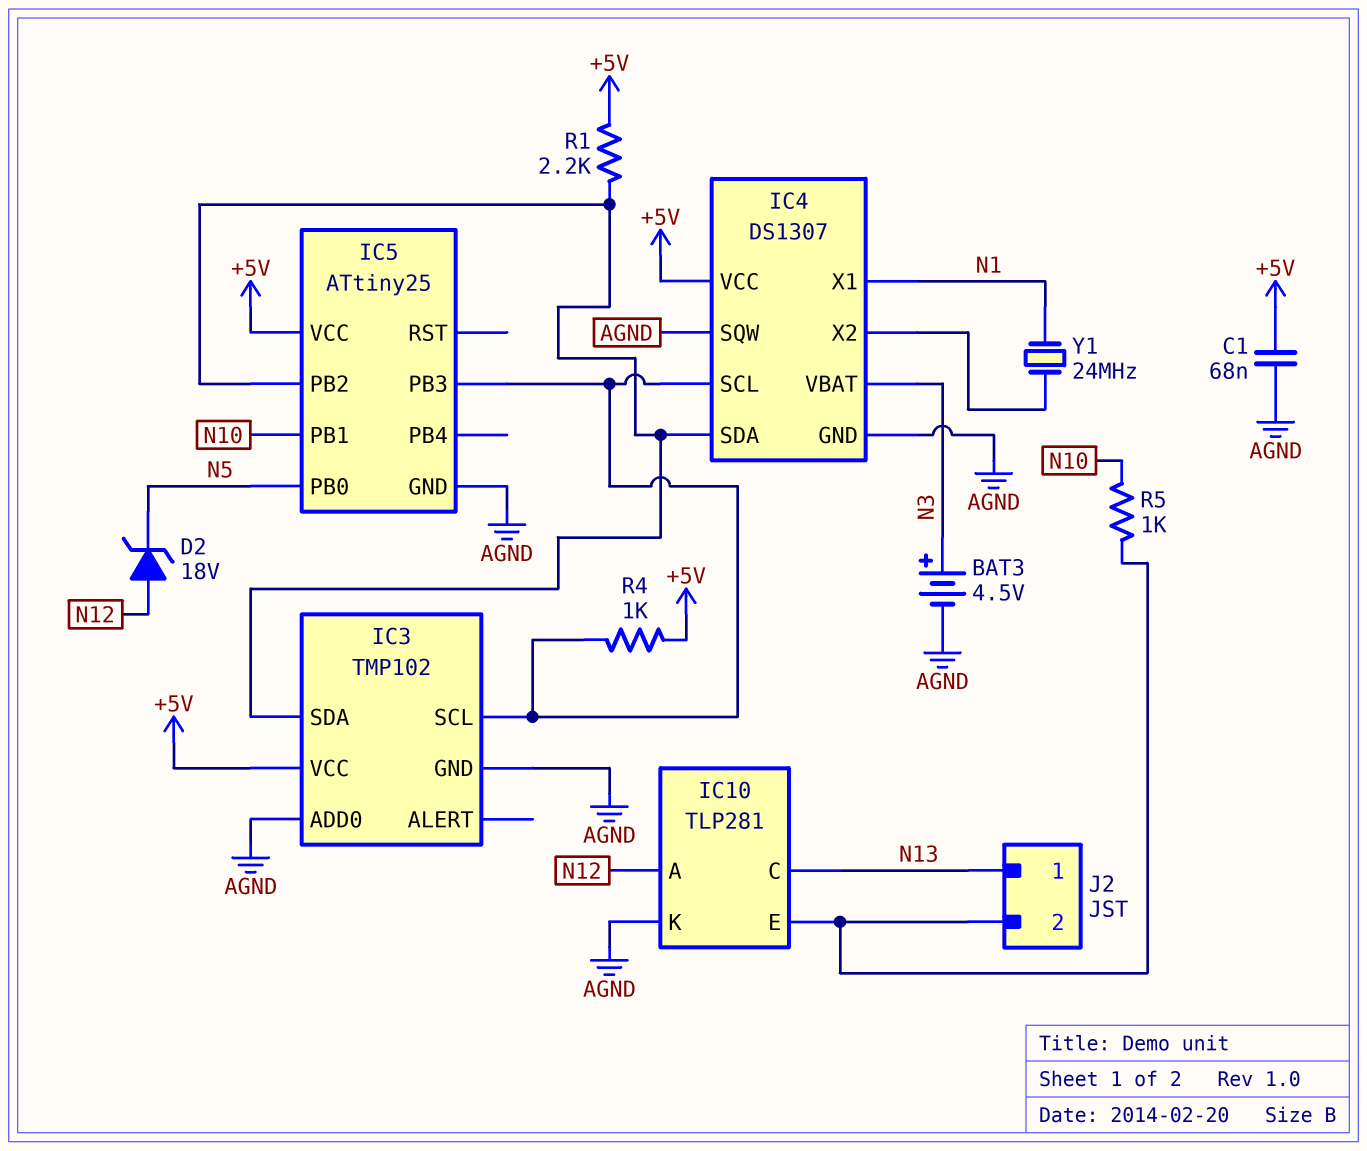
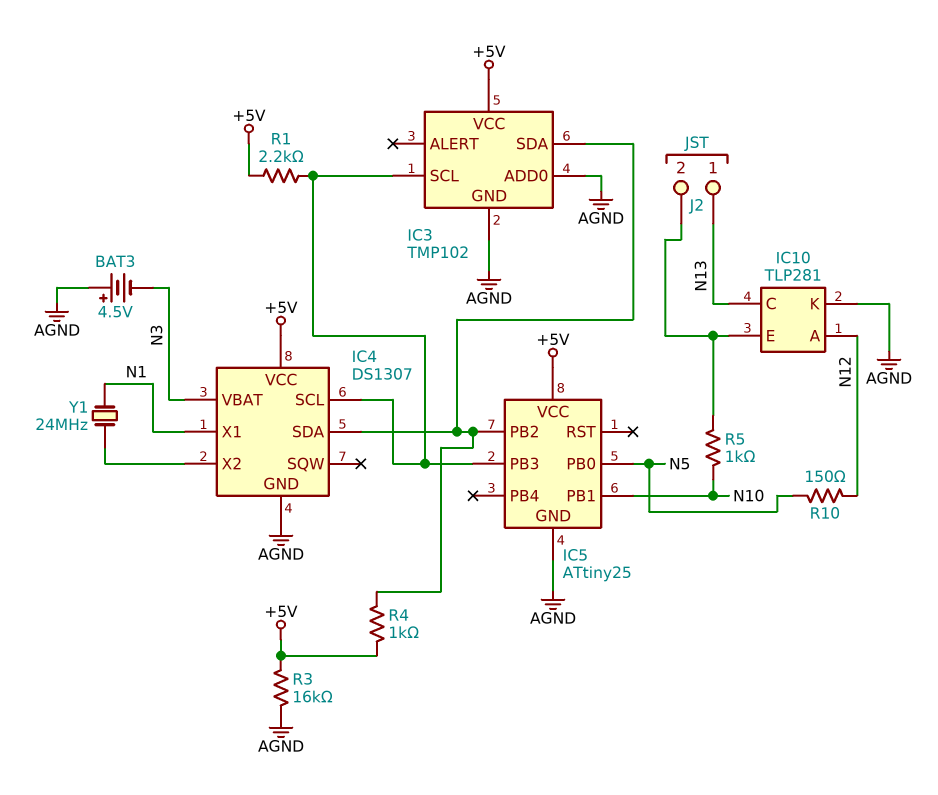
BAT3: 4.5V (plus N3, minus AGND) -> 4.5V (plus AGND, minus N3)
C1: 68nF (+5V, AGND) -> none
D2: zener 18V (A N12, K N5) -> none
IC4 pin SQW: AGND -> none
R1: 2.2k (+5V, IC3/SDA) -> 2.2k (+5V, IC3/SCL)
R3: none -> 16k (+5V, AGND)
R4: 1k (+5V, IC3/SCL) -> 1k (+5V, IC3/SDA)
R10: none -> 150 (N5, N12)

